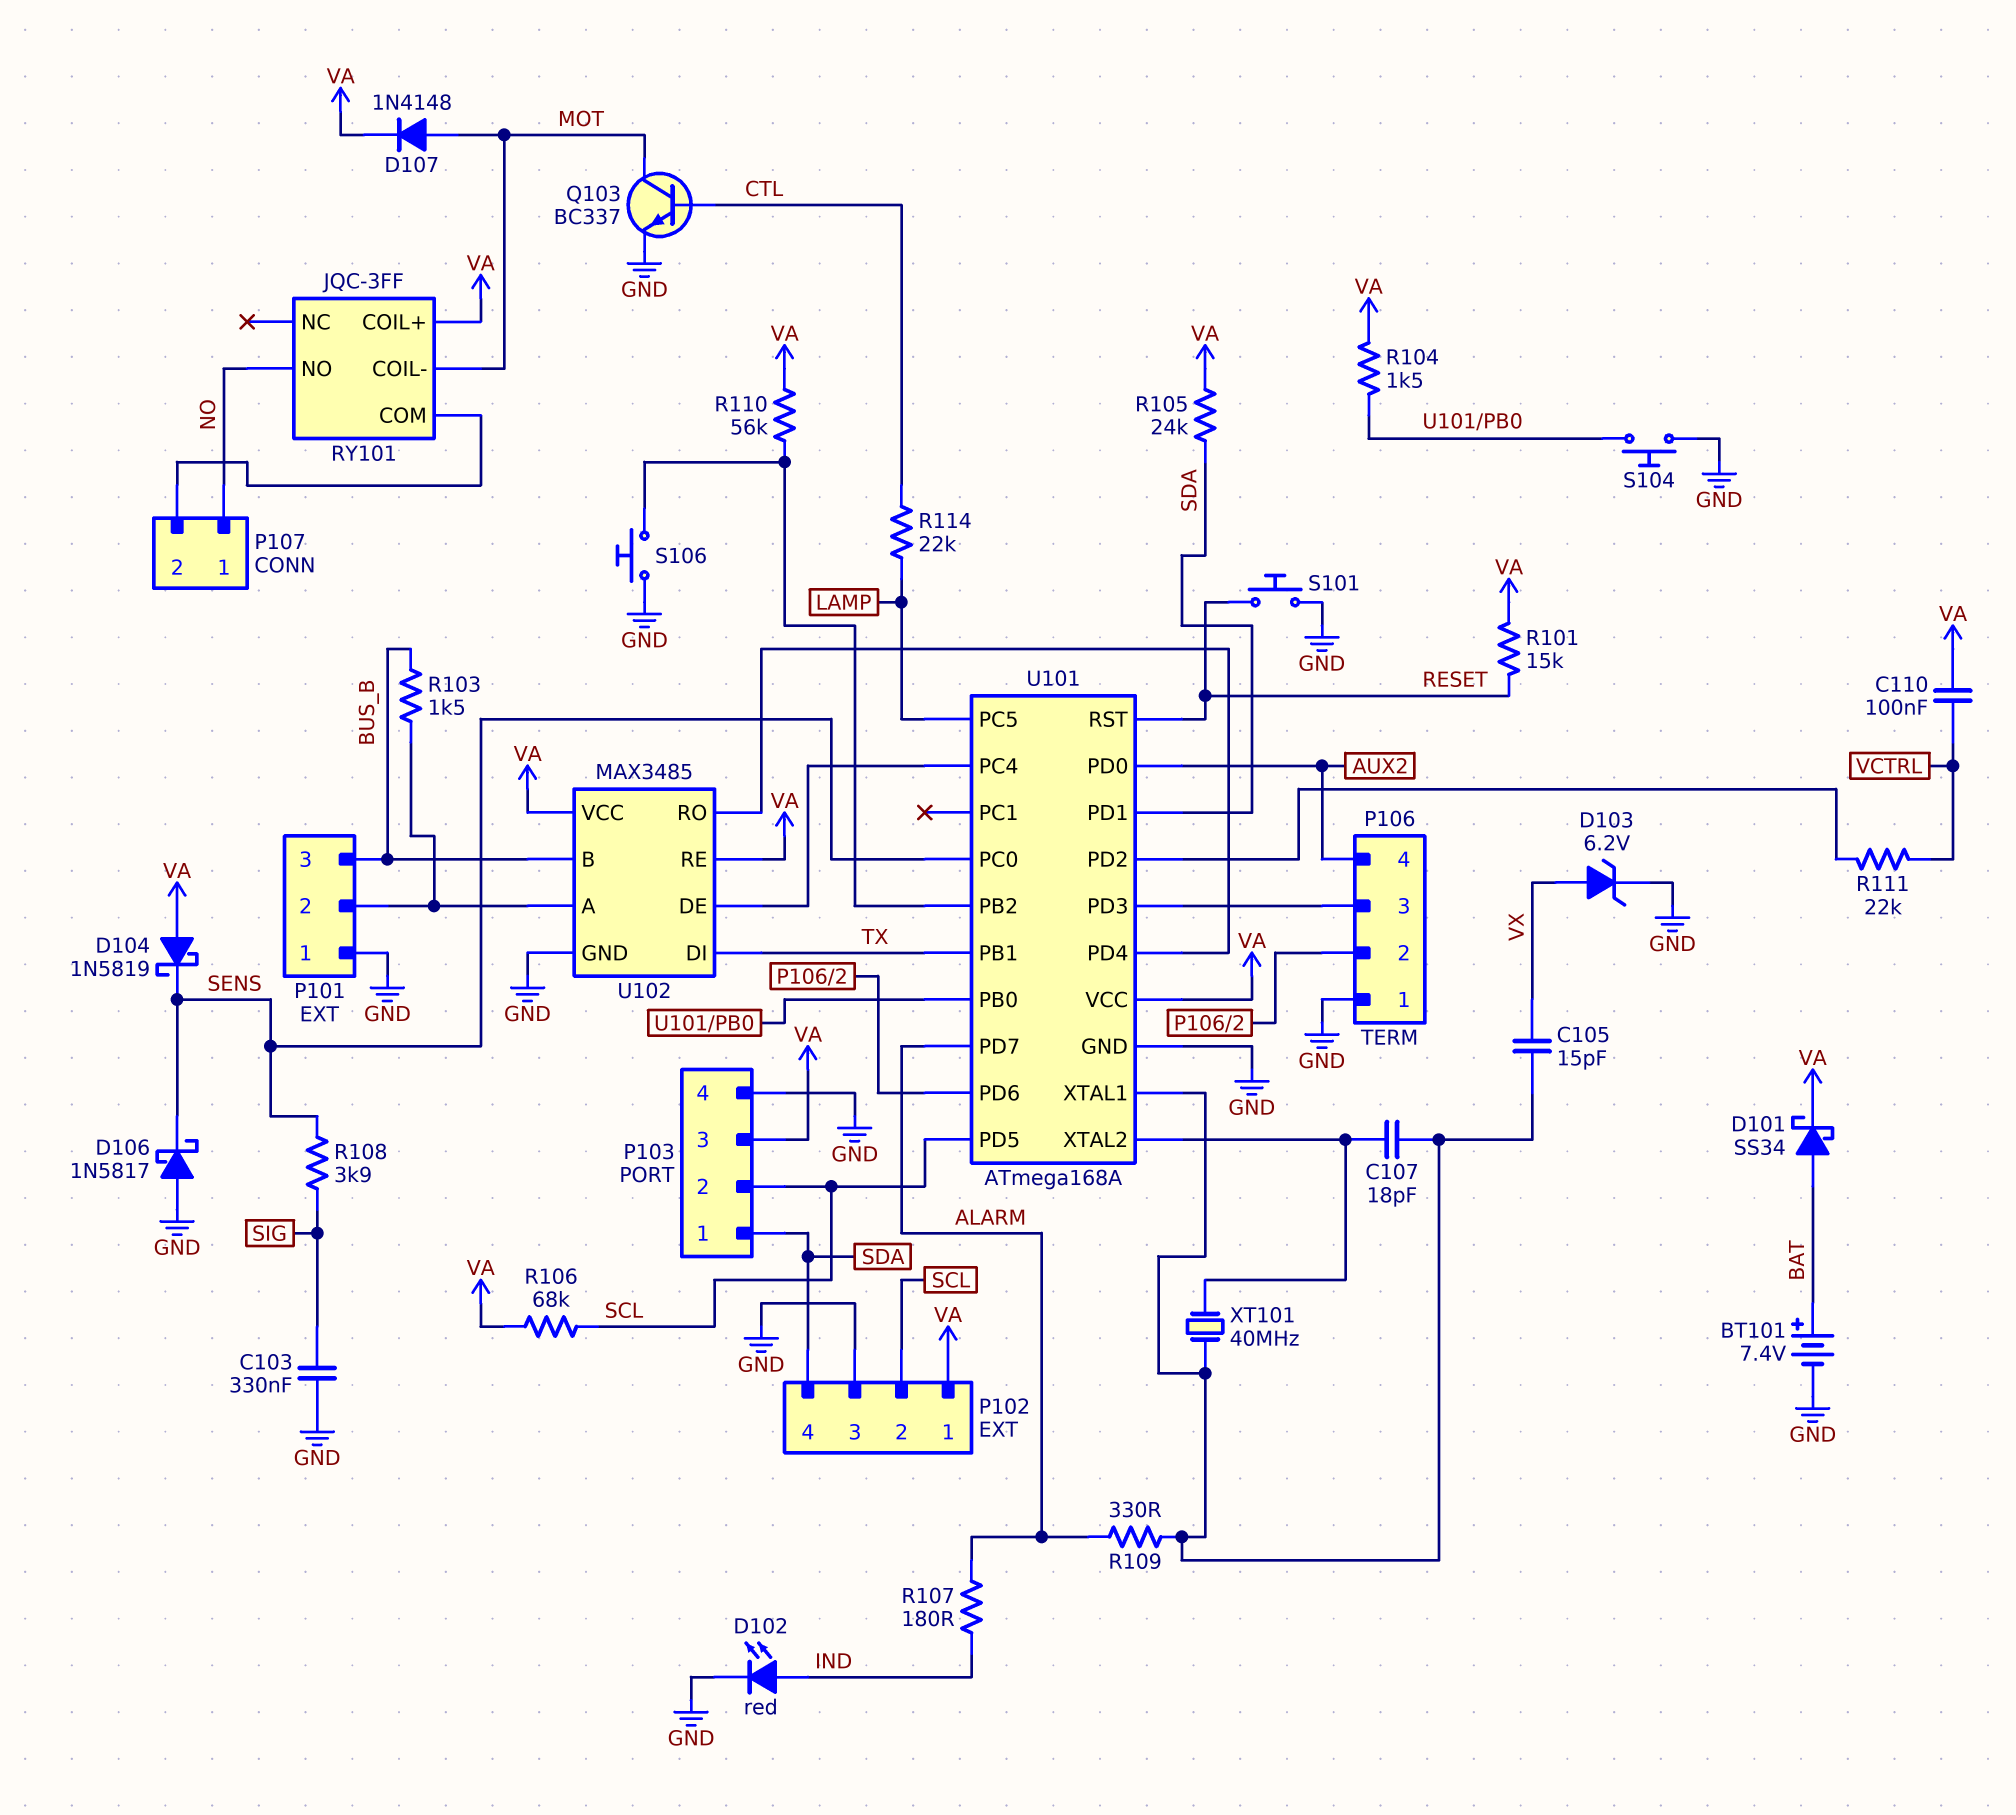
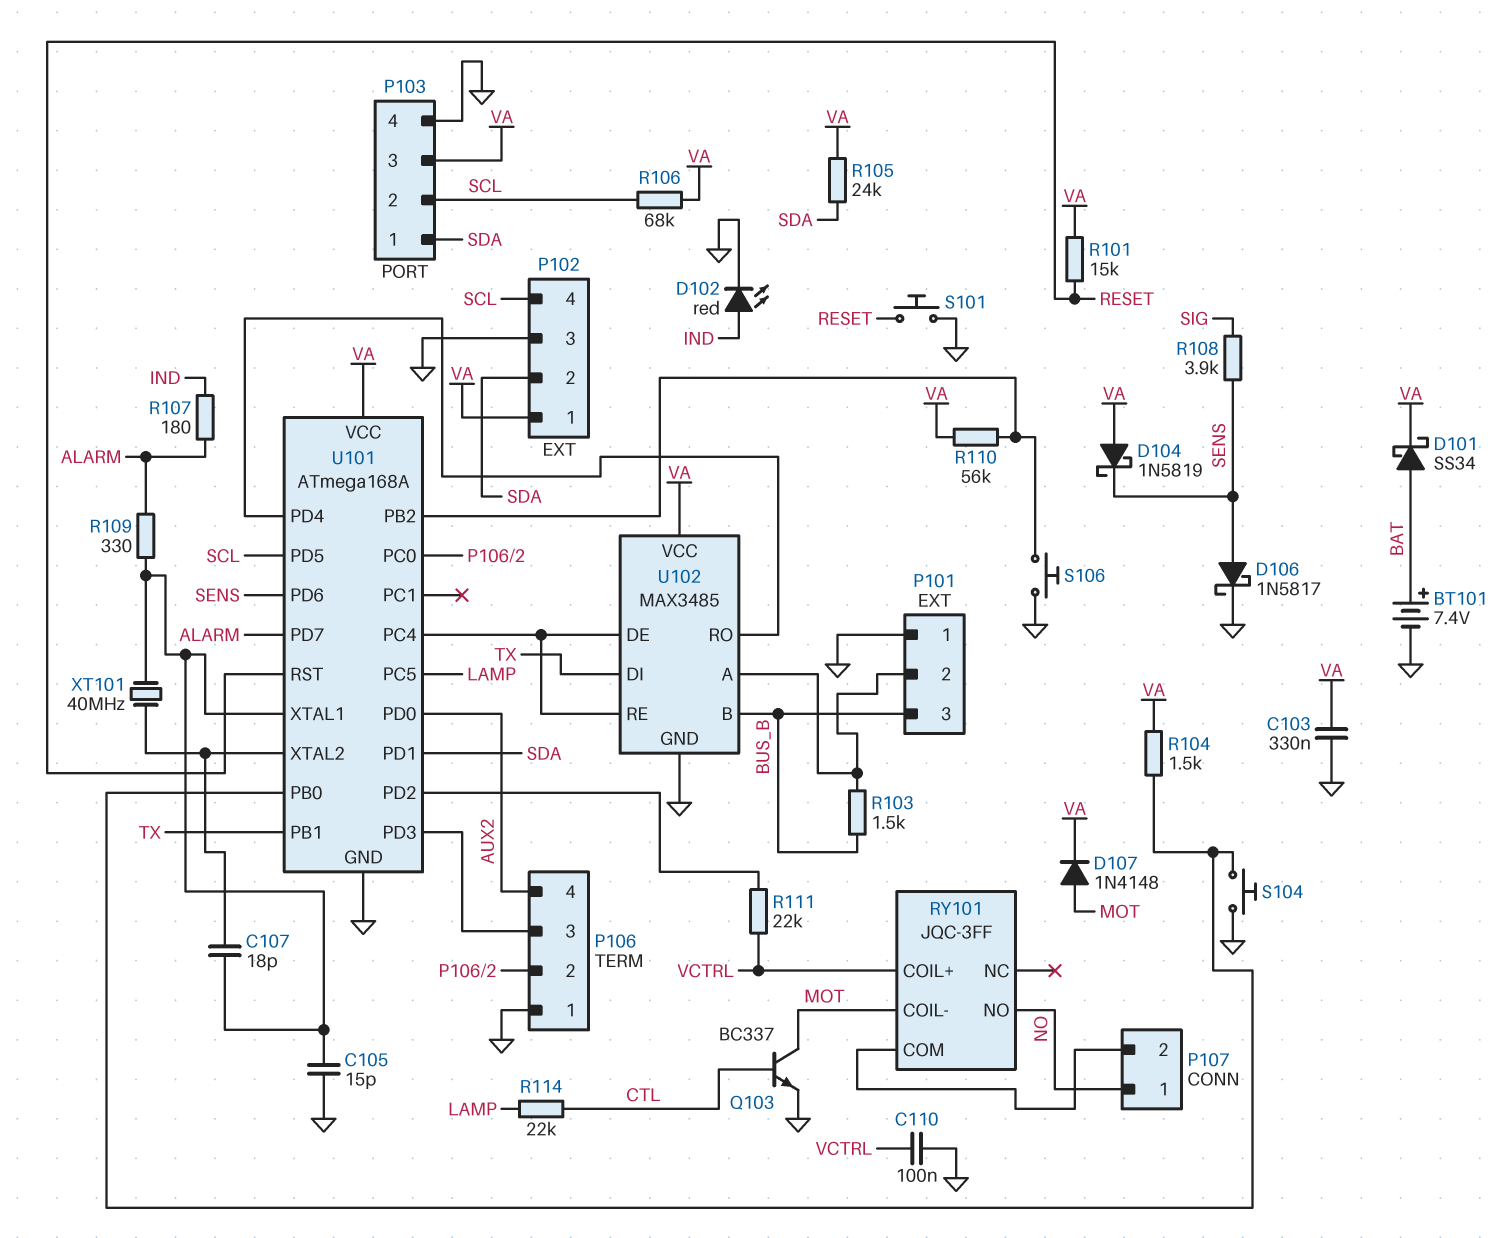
C103: 330nF (GND, SIG) -> 330nF (GND, VA)
C105: 15pF (U101/XTAL1, VX) -> 15pF (GND, U101/XTAL1)
C110: 100nF (VA, VCTRL) -> 100nF (GND, VCTRL)
D103: zener 6.2V (A VX, K GND) -> none
D106: schottky 1N5817 (A GND, K SENS) -> schottky 1N5817 (A SENS, K GND)
P102 pin 2: SCL -> SDA
P102 pin 4: SDA -> SCL
RY101 pin COIL+: VA -> VCTRL
U101 pin PC0: SENS -> P106/2
U101 pin PD6: P106/2 -> SENS
U102 pin RE: VA -> U101/PC4

